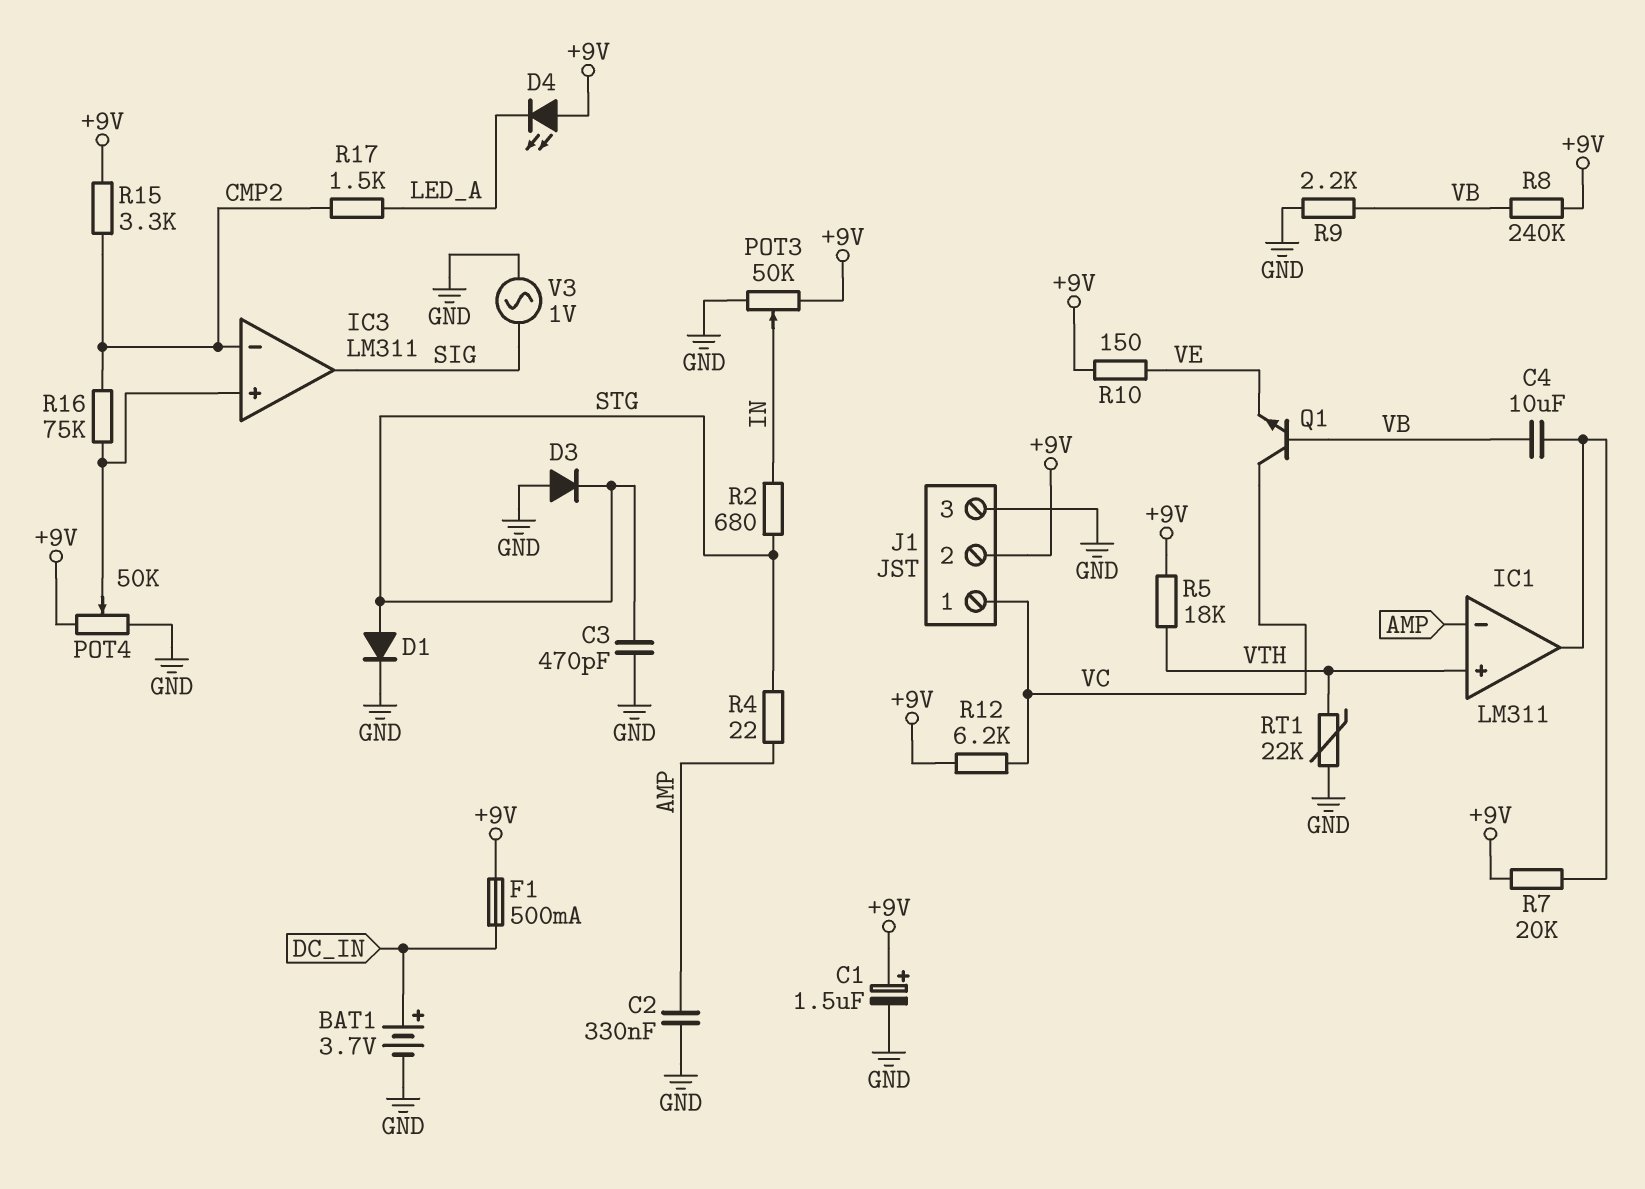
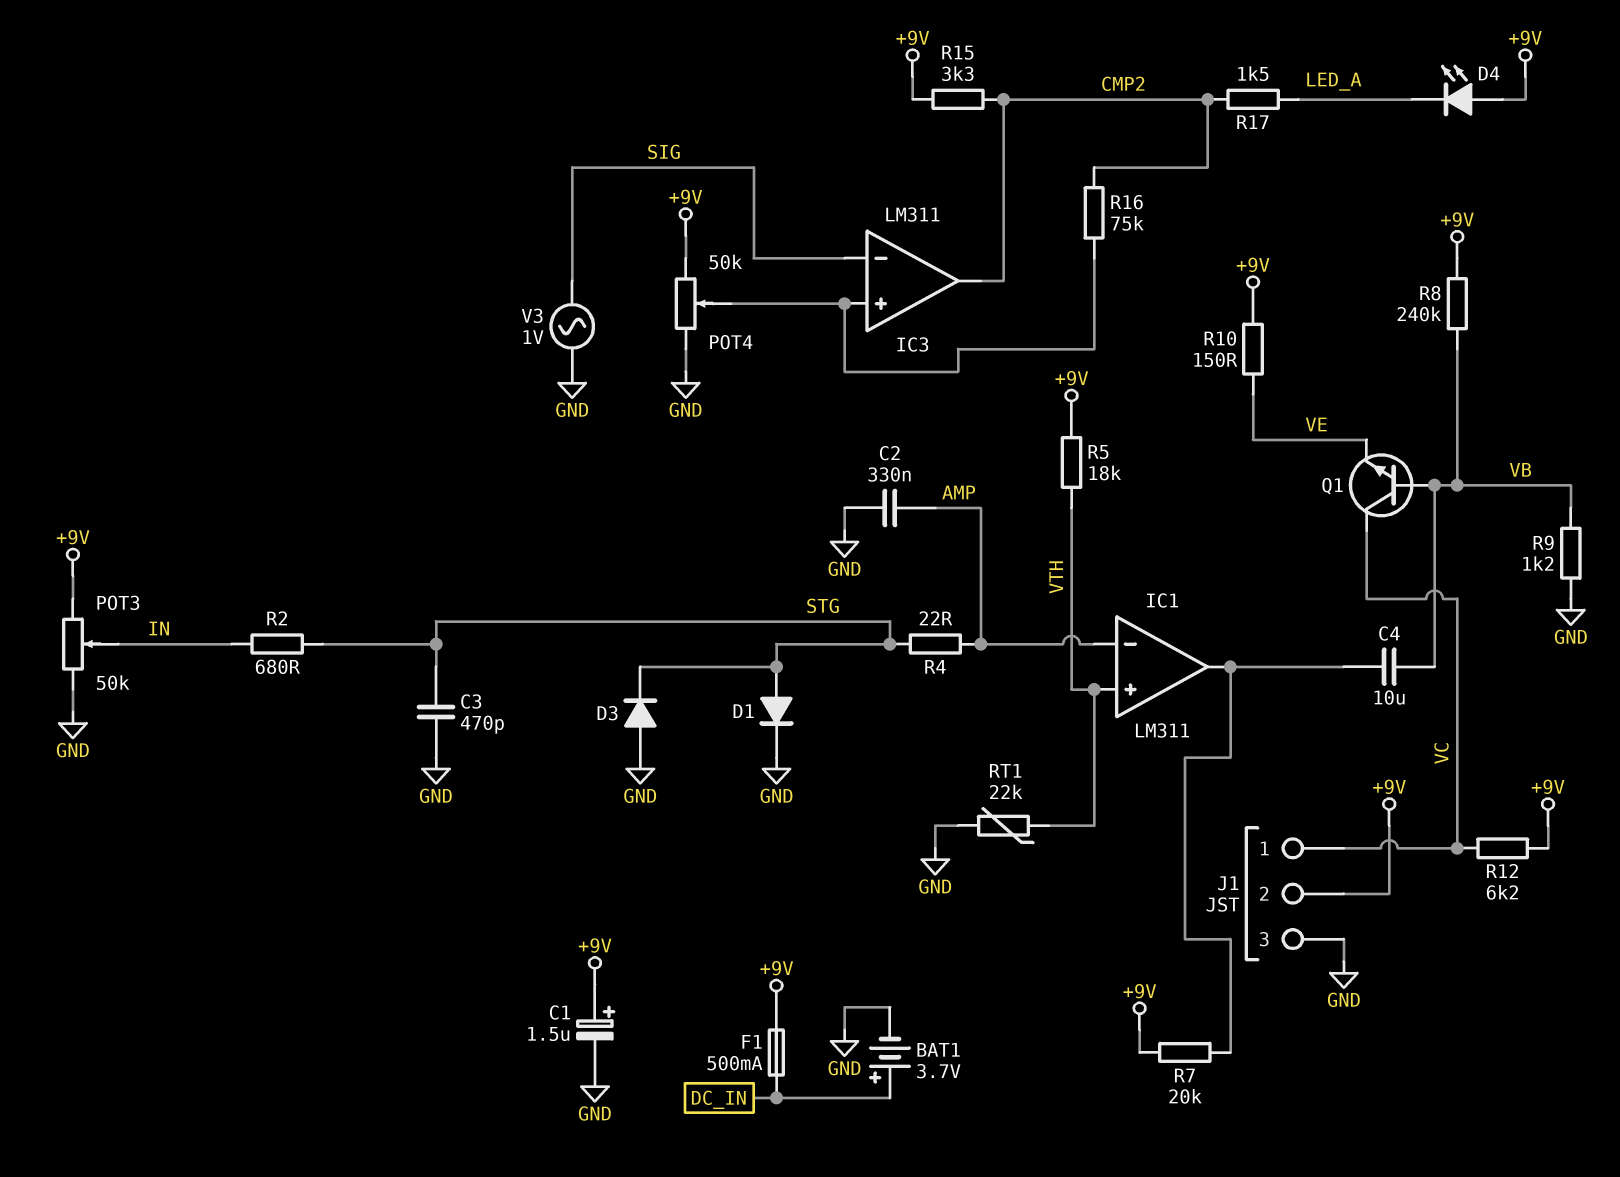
IC3 pin in-: CMP2 -> SIG
IC3 pin out: SIG -> CMP2
R9: 2.2k (GND, VB) -> 1.2k (GND, VB)

